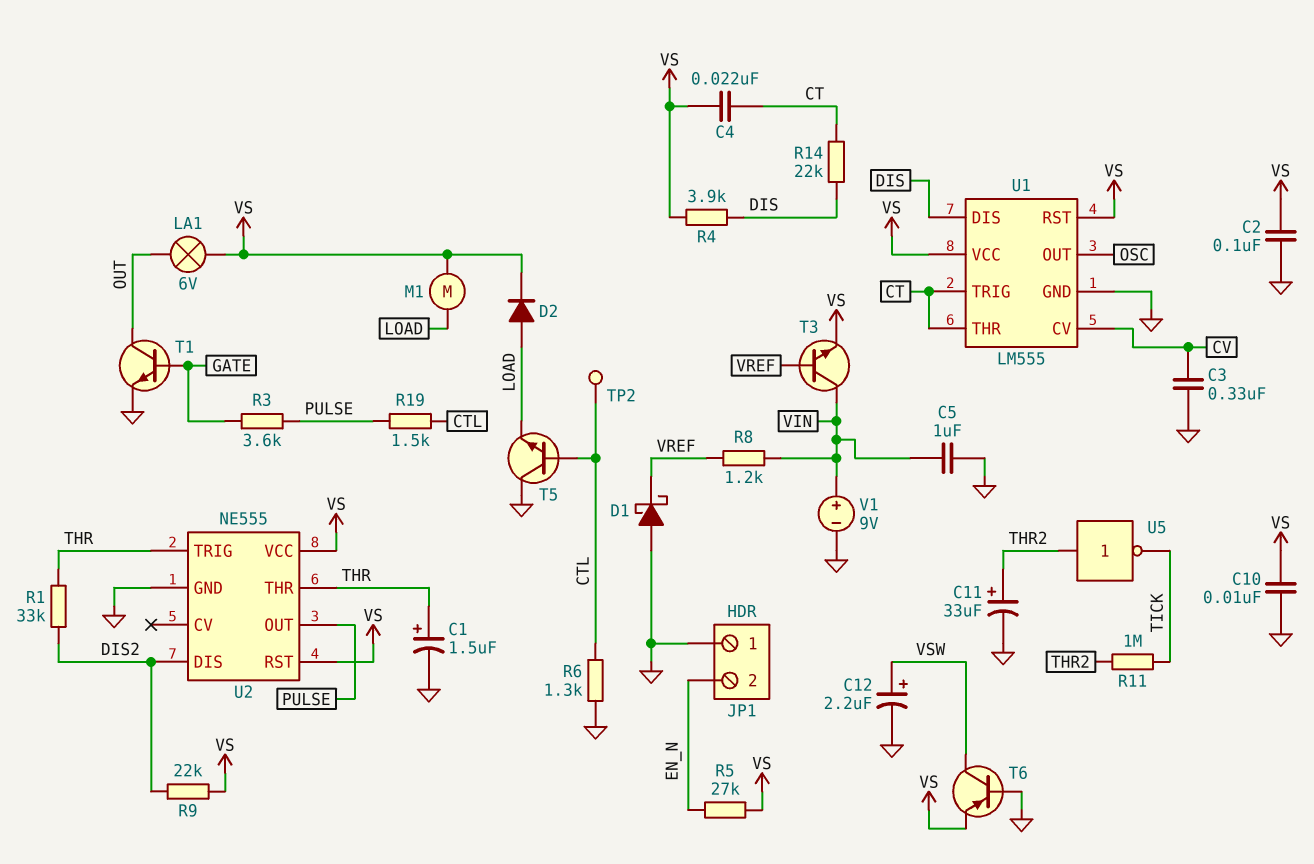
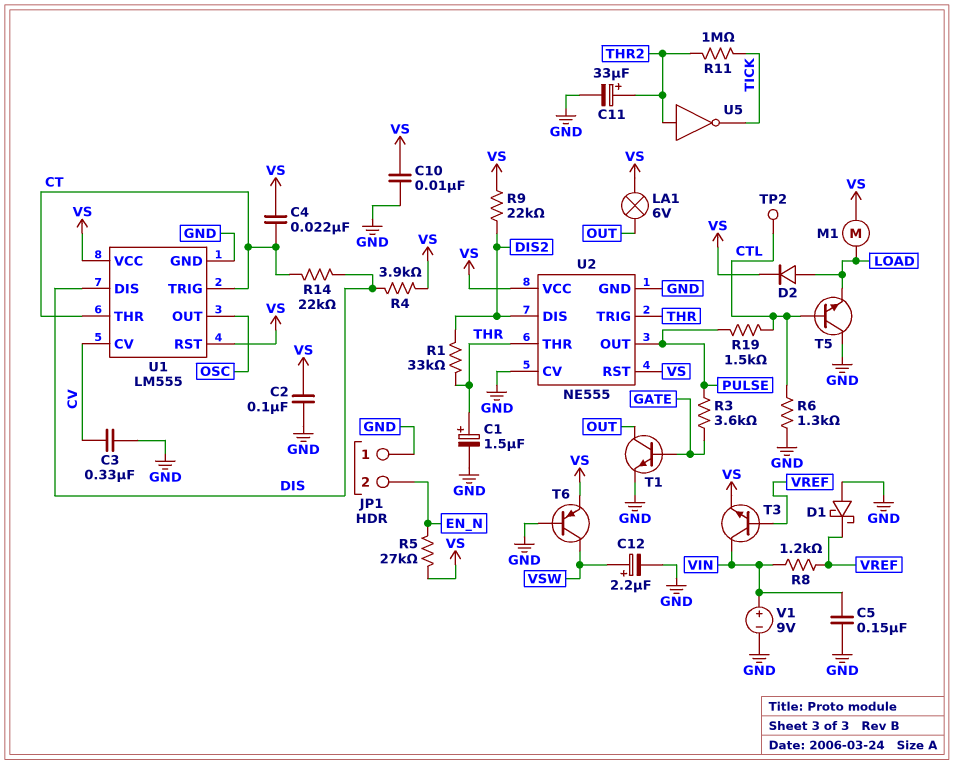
C5: 1uF (GND, VIN) -> 150nF (GND, VIN)
U2 pin CV: none -> GND

